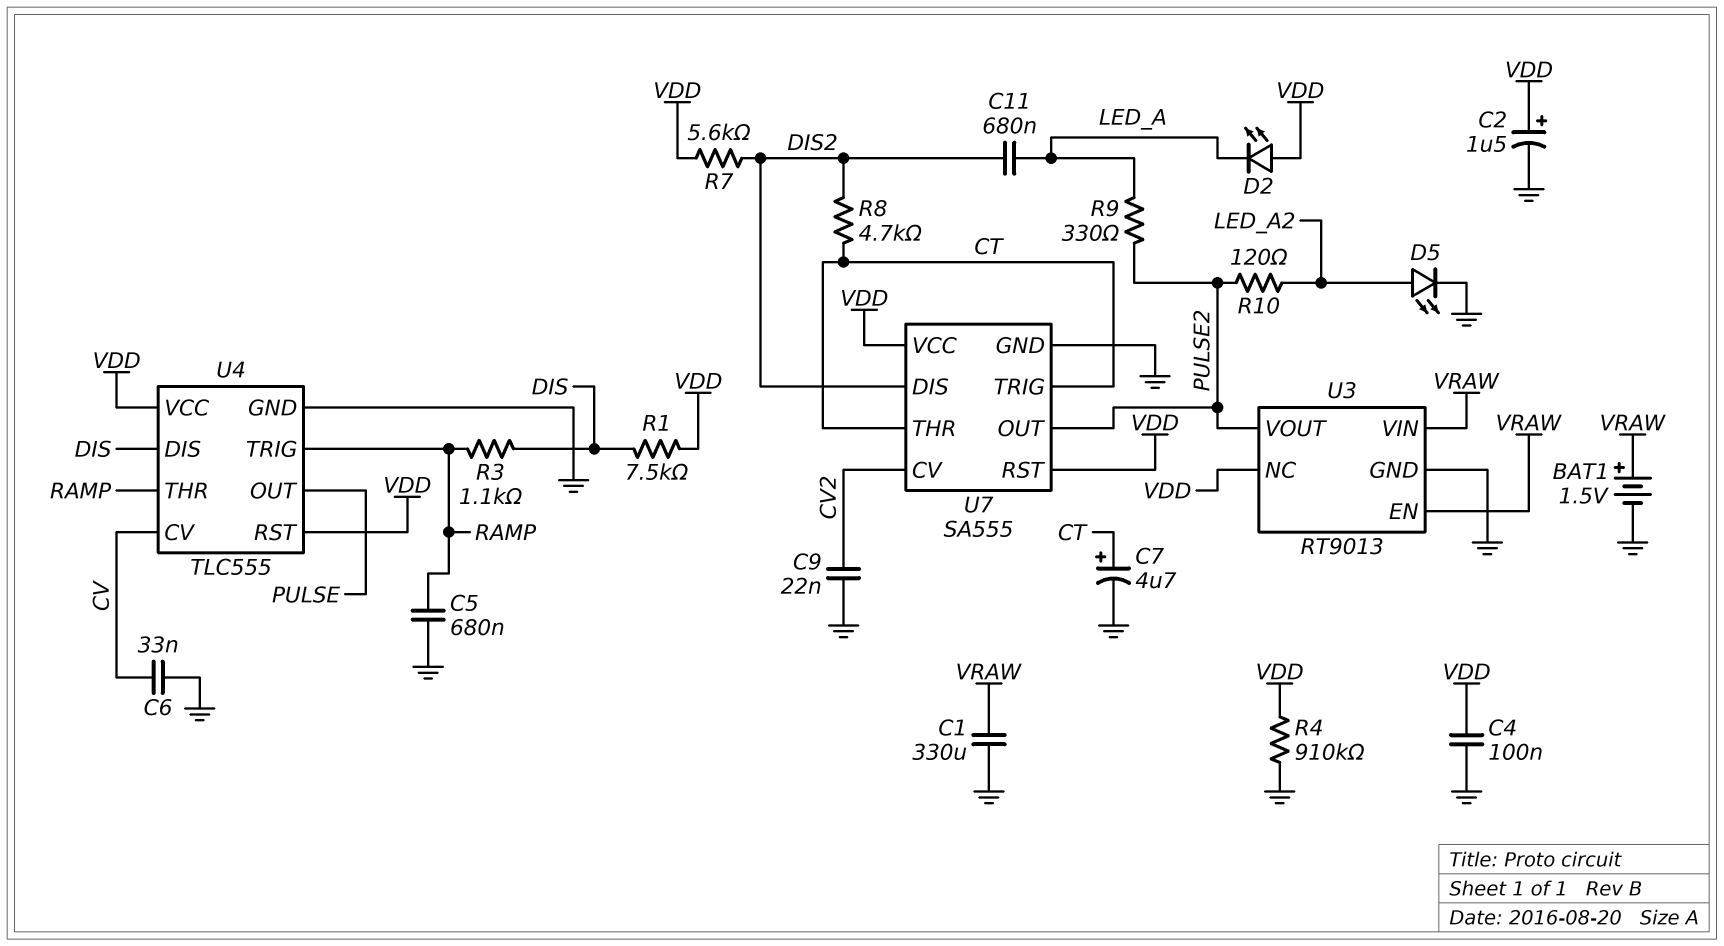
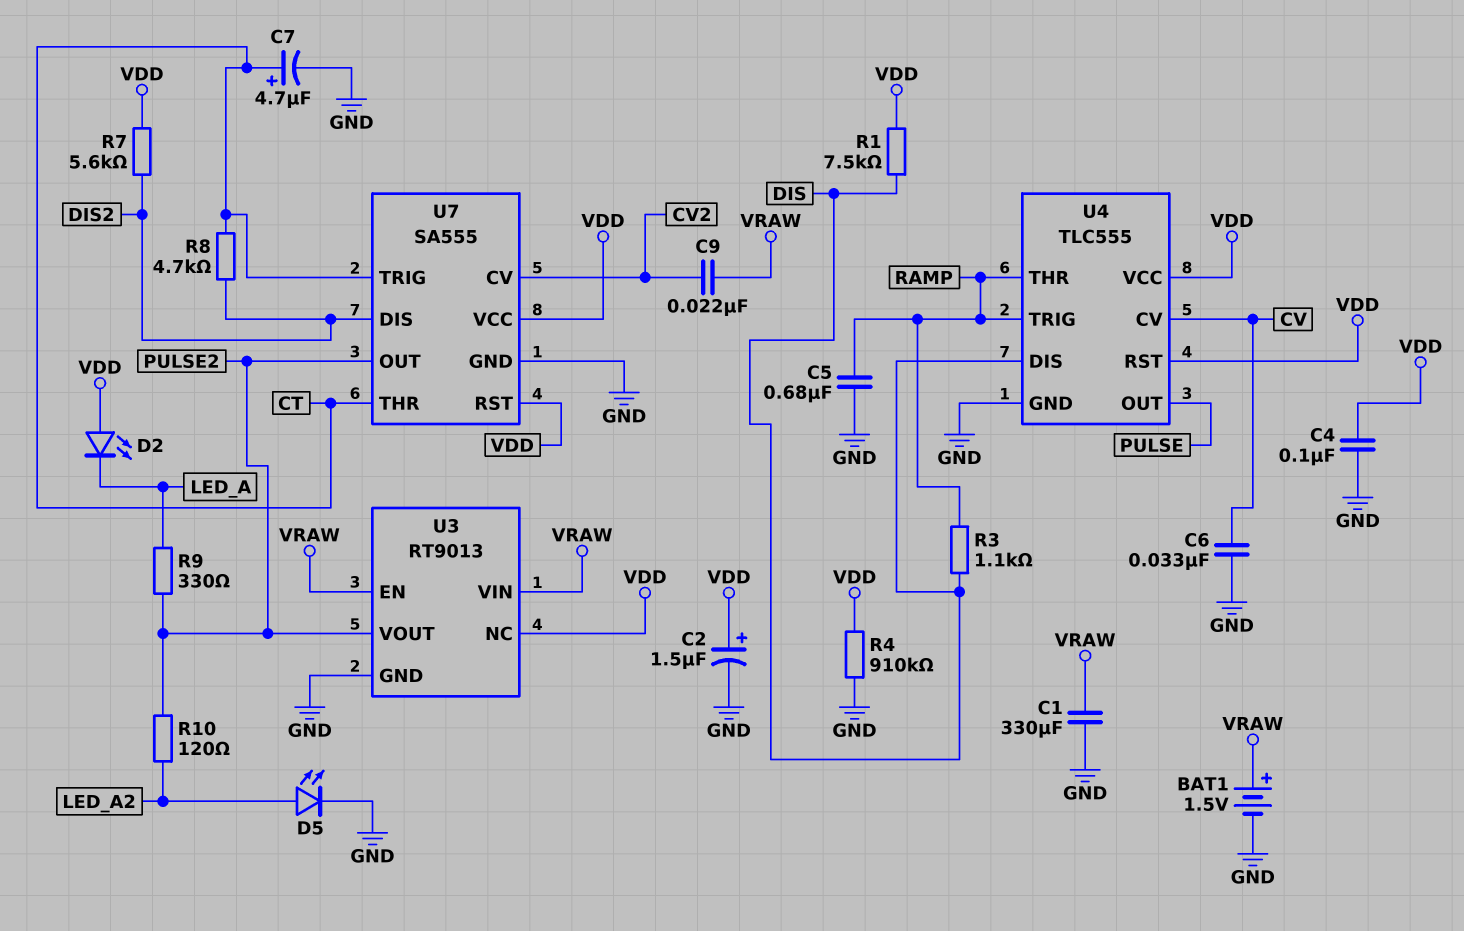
C9: 22nF (CV2, GND) -> 22nF (CV2, VRAW)
C11: 680nF (DIS2, LED_A) -> none

